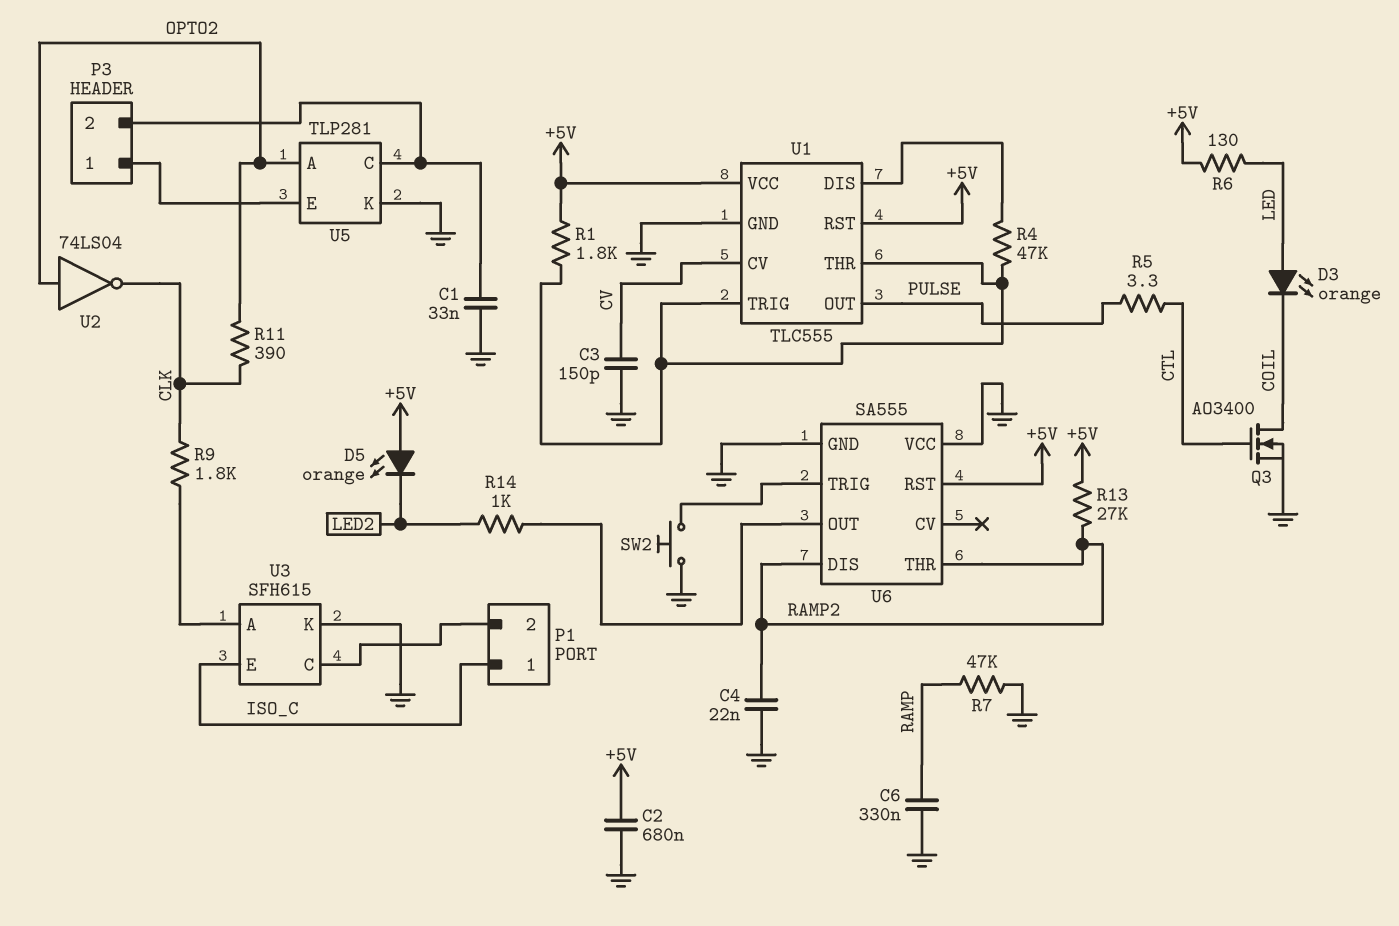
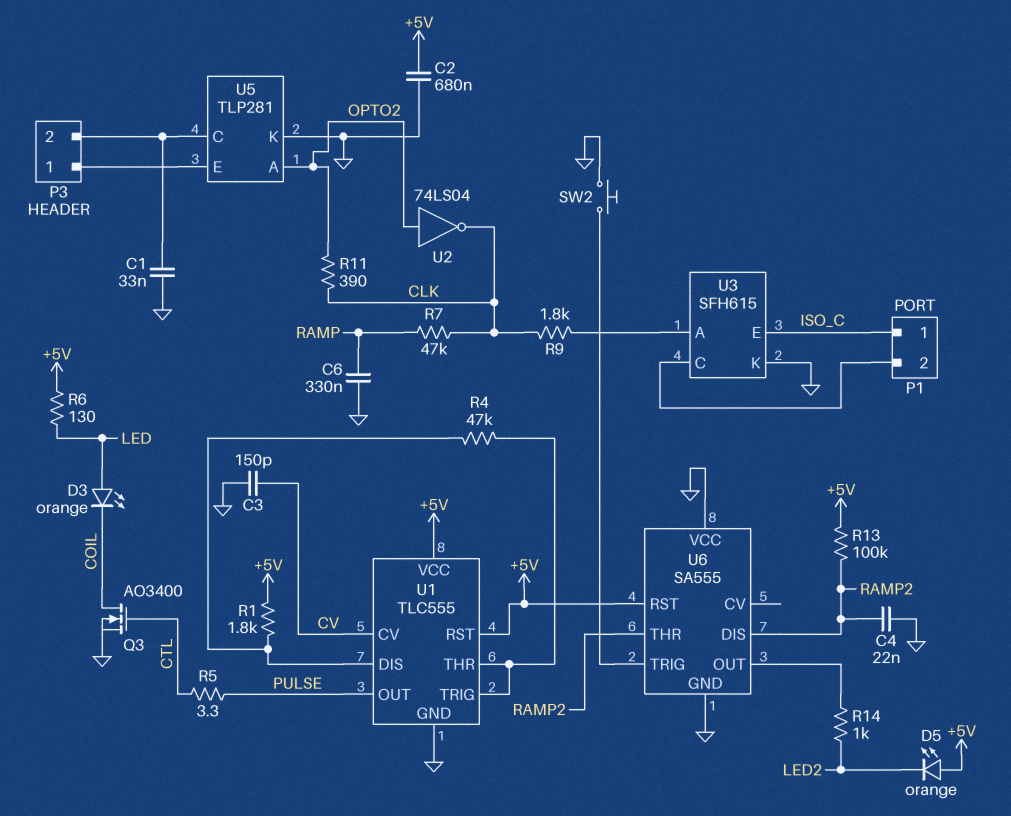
R1: 1.8k (+5V, U1/THR) -> 1.8k (+5V, U1/DIS)
R7: 47k (GND, RAMP) -> 47k (CLK, RAMP)
R13: 27k (+5V, RAMP2) -> 100k (+5V, RAMP2)

